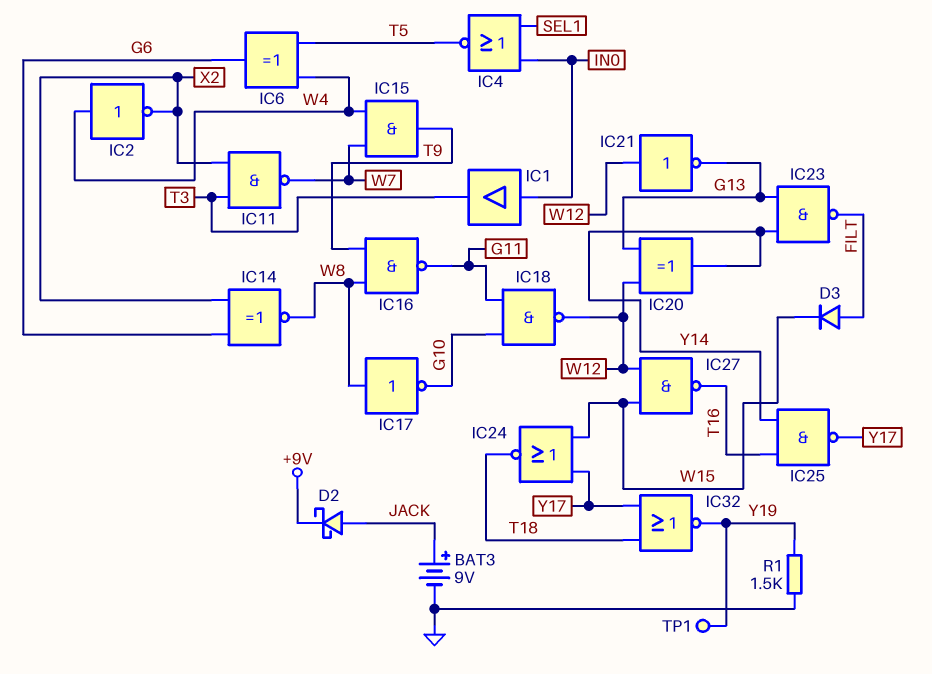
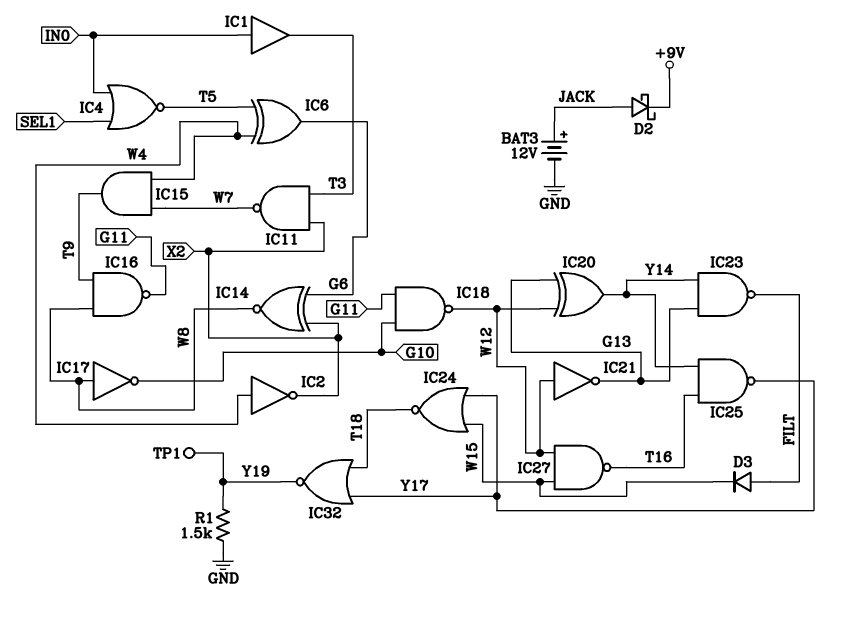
BAT3: 9V (plus JACK, minus GND) -> 12V (plus JACK, minus GND)

